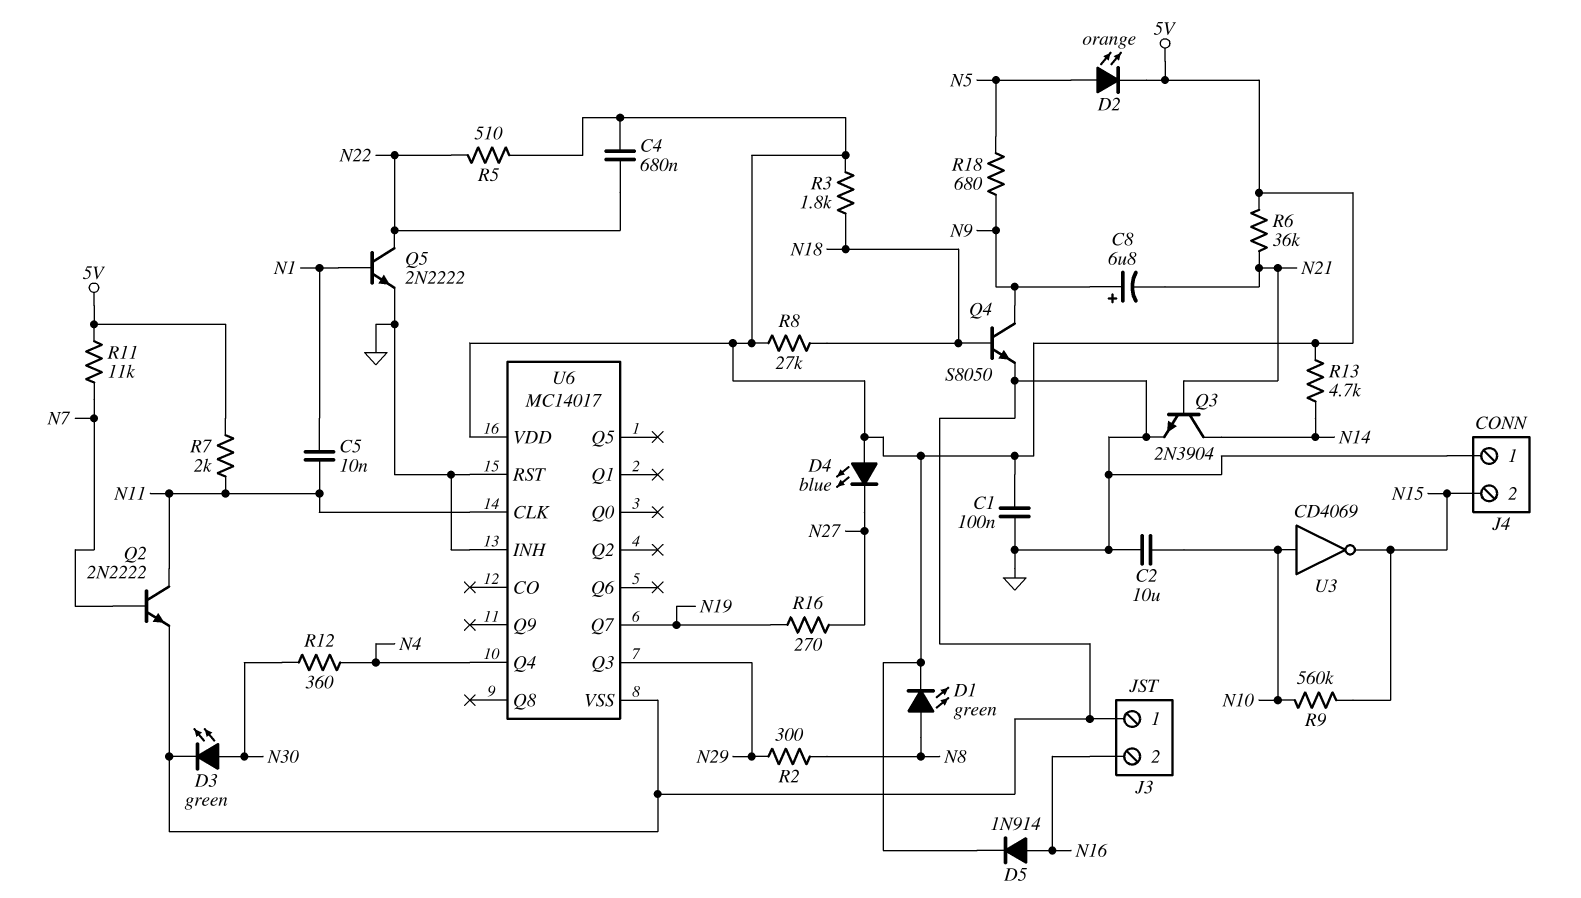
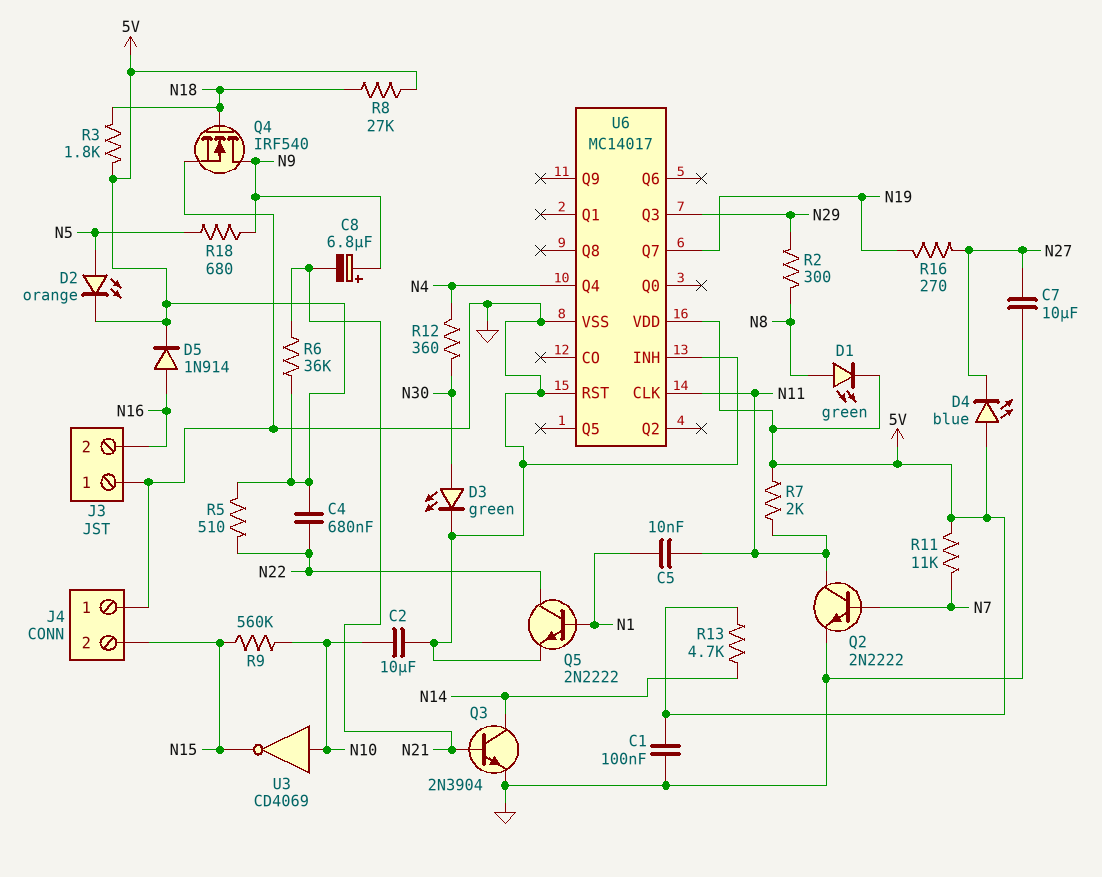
C7: none -> 10uF (GND, N27)
Q4: NPN S8050 (B N18, C N9, E GND) -> NMOS IRF540 (G N18, D N9, S GND)

